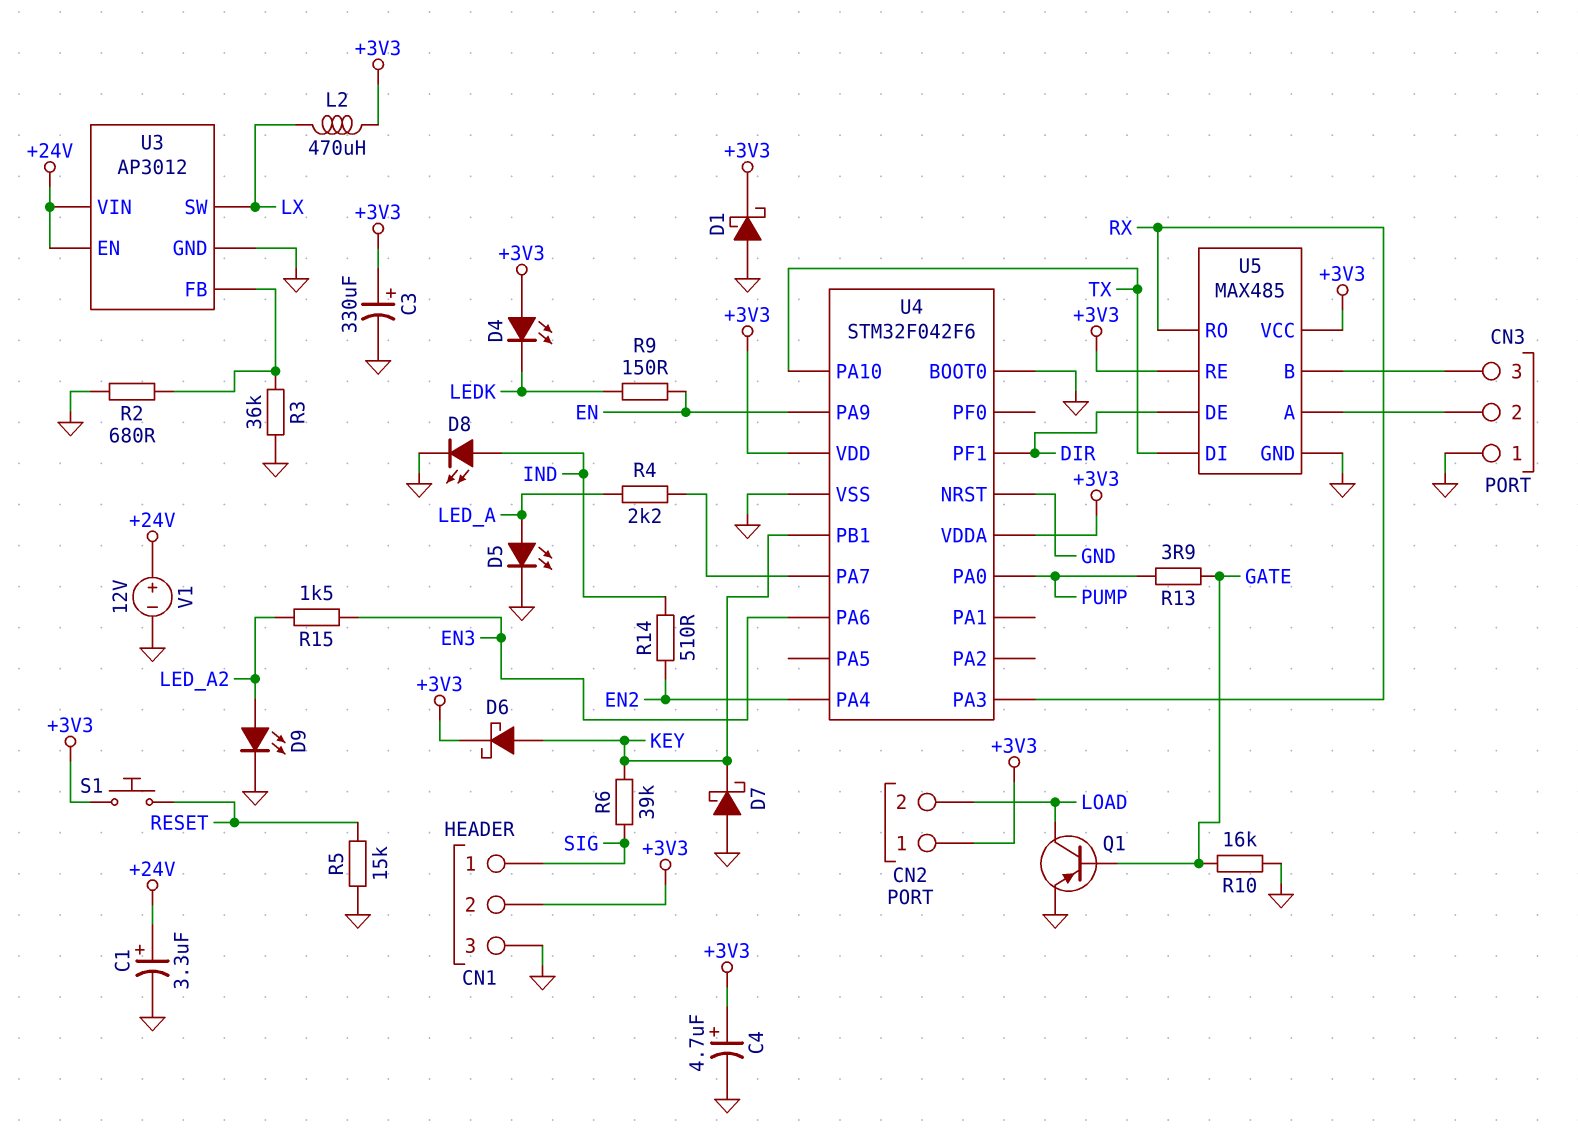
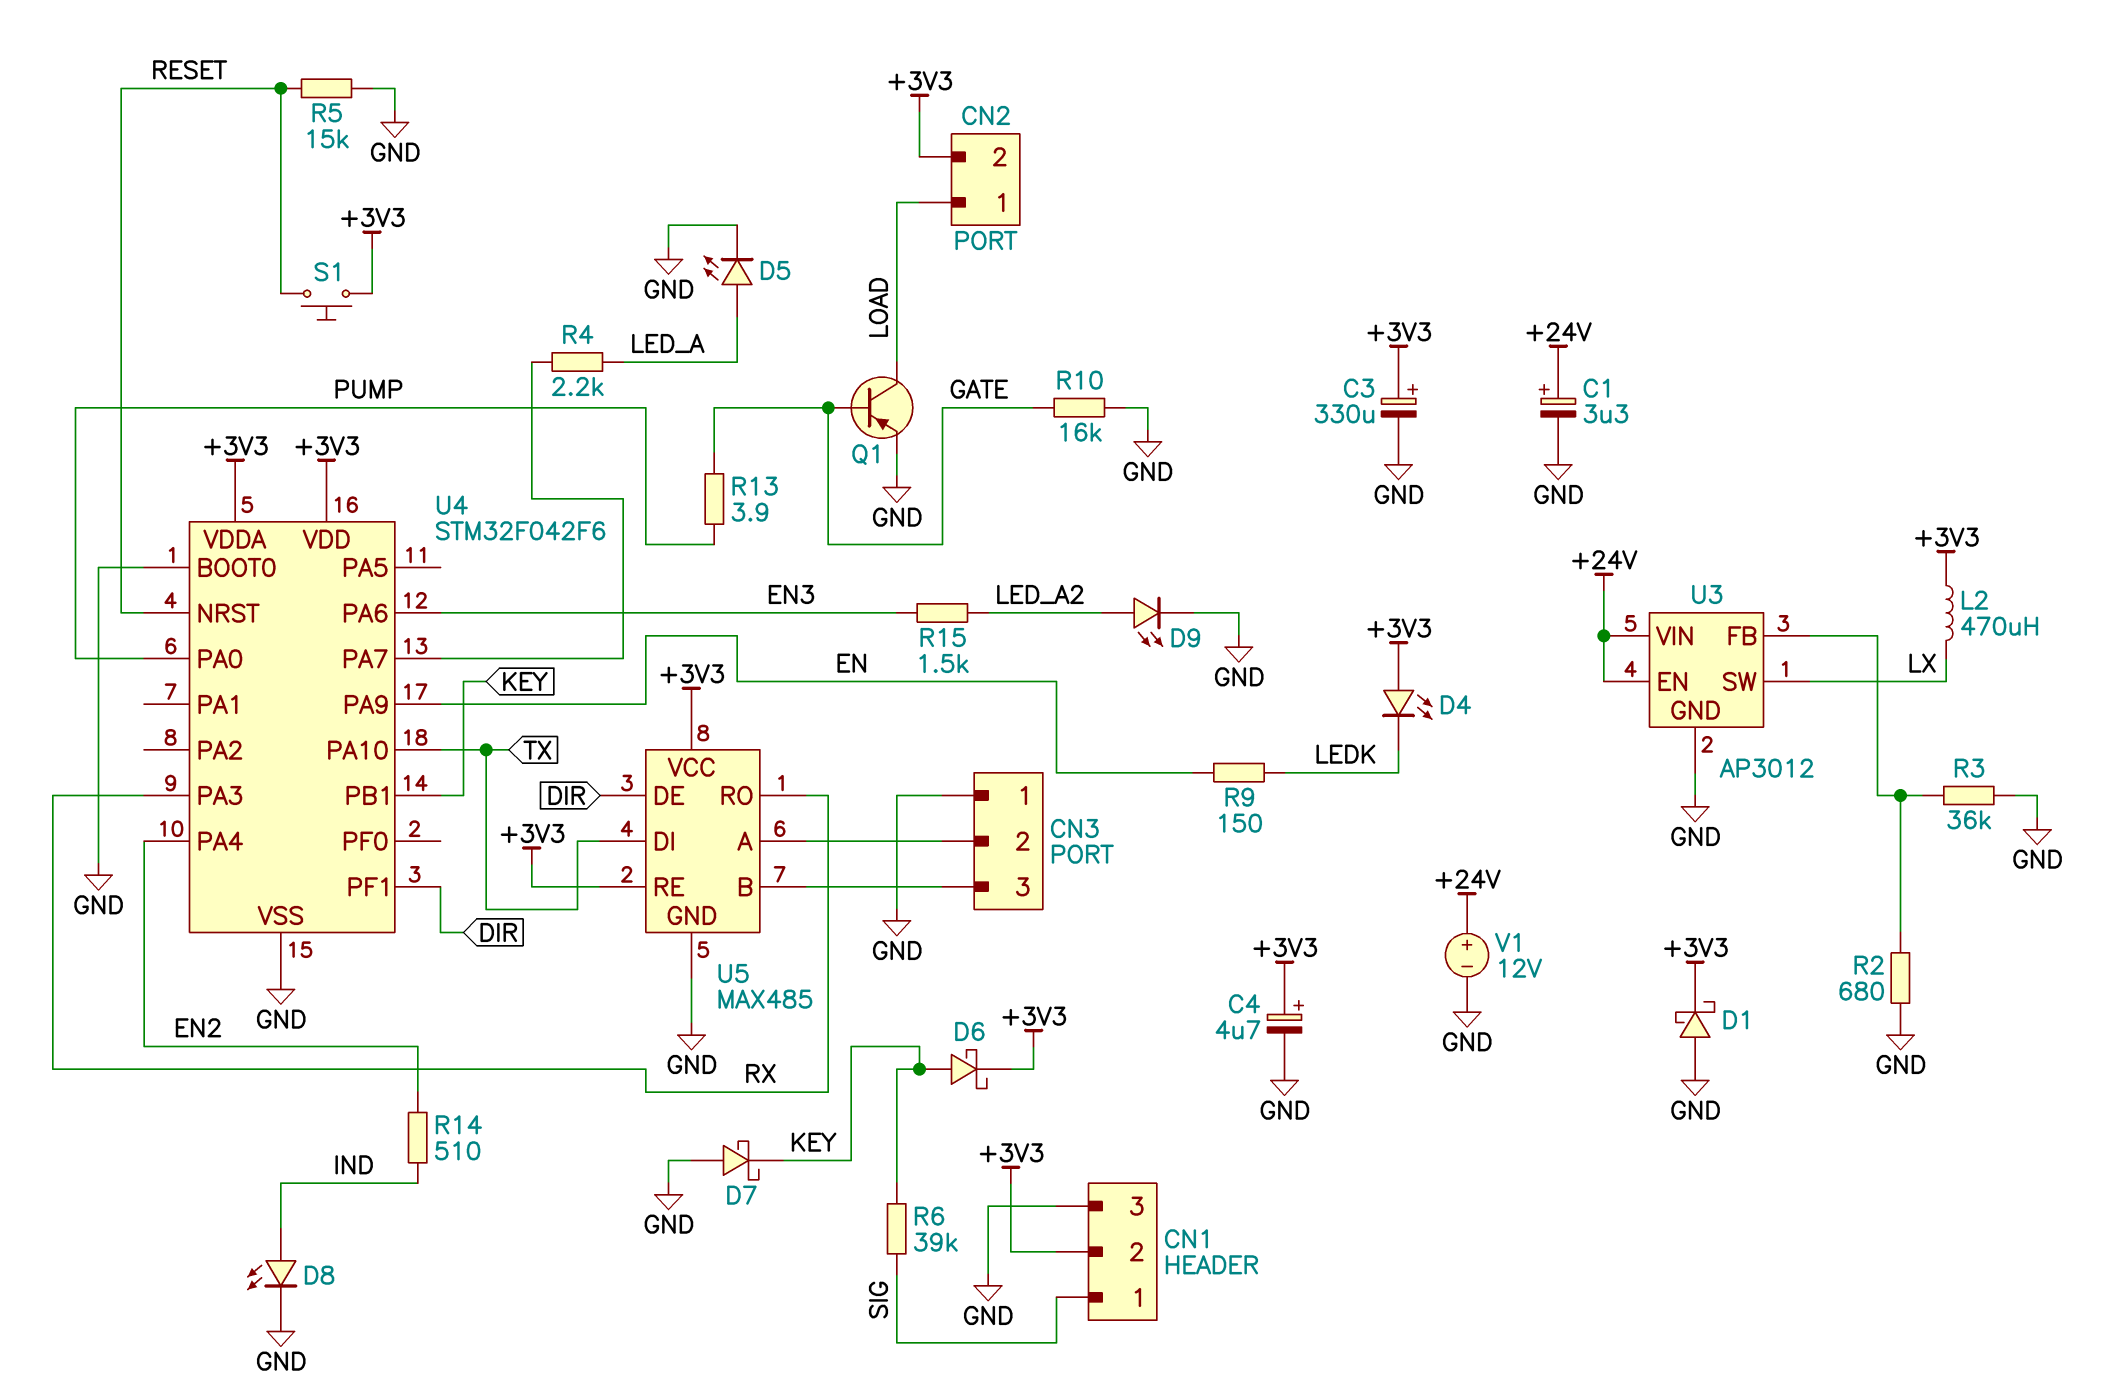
CN2 pin 1: +3V3 -> LOAD
CN2 pin 2: LOAD -> +3V3
U4 pin NRST: GND -> RESET

